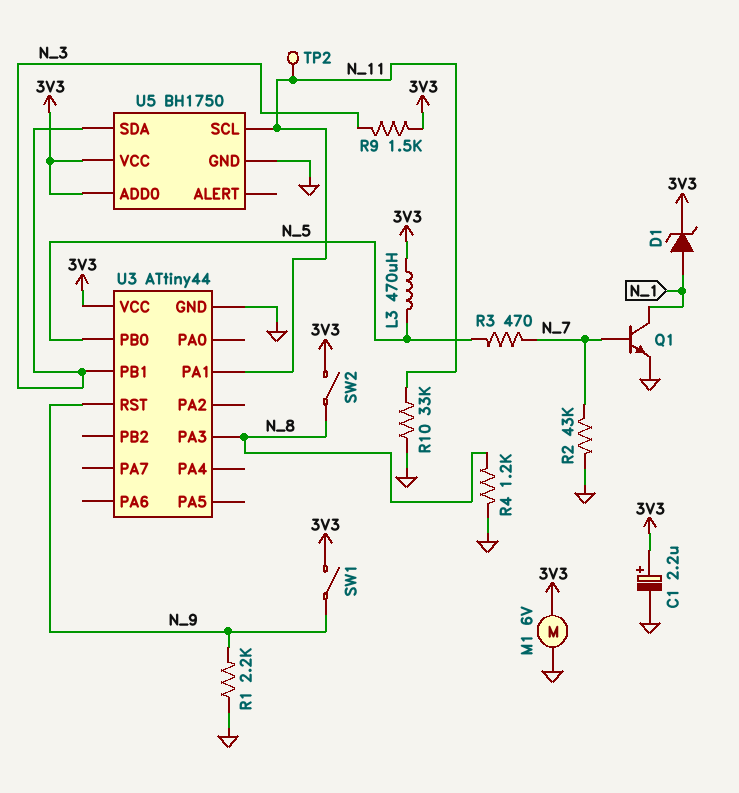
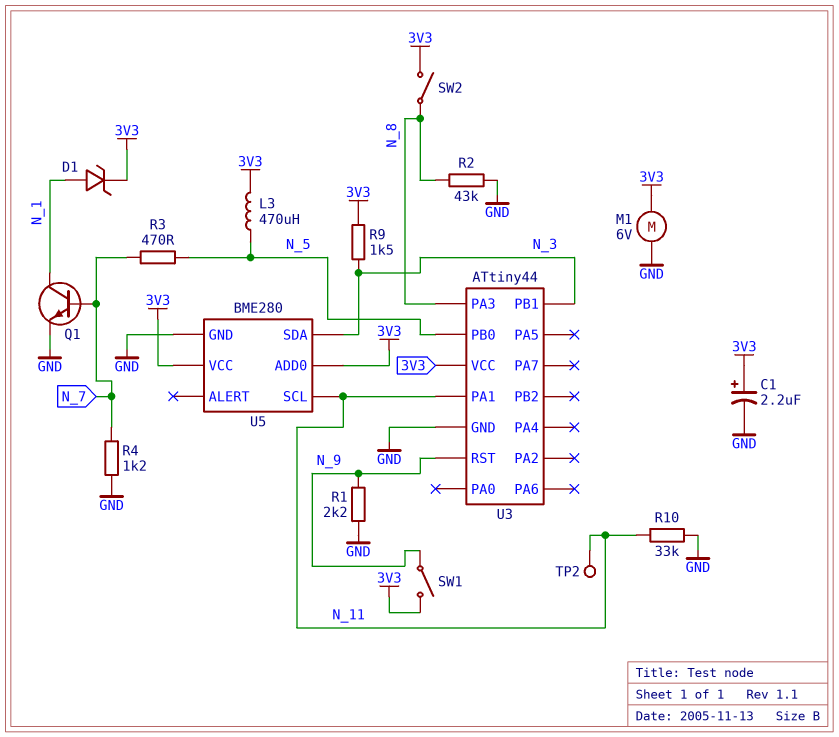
R2: 43k (GND, N_7) -> 43k (GND, N_8)
R4: 1.2k (GND, N_8) -> 1.2k (GND, N_7)
U5: BH1750 -> BME280

